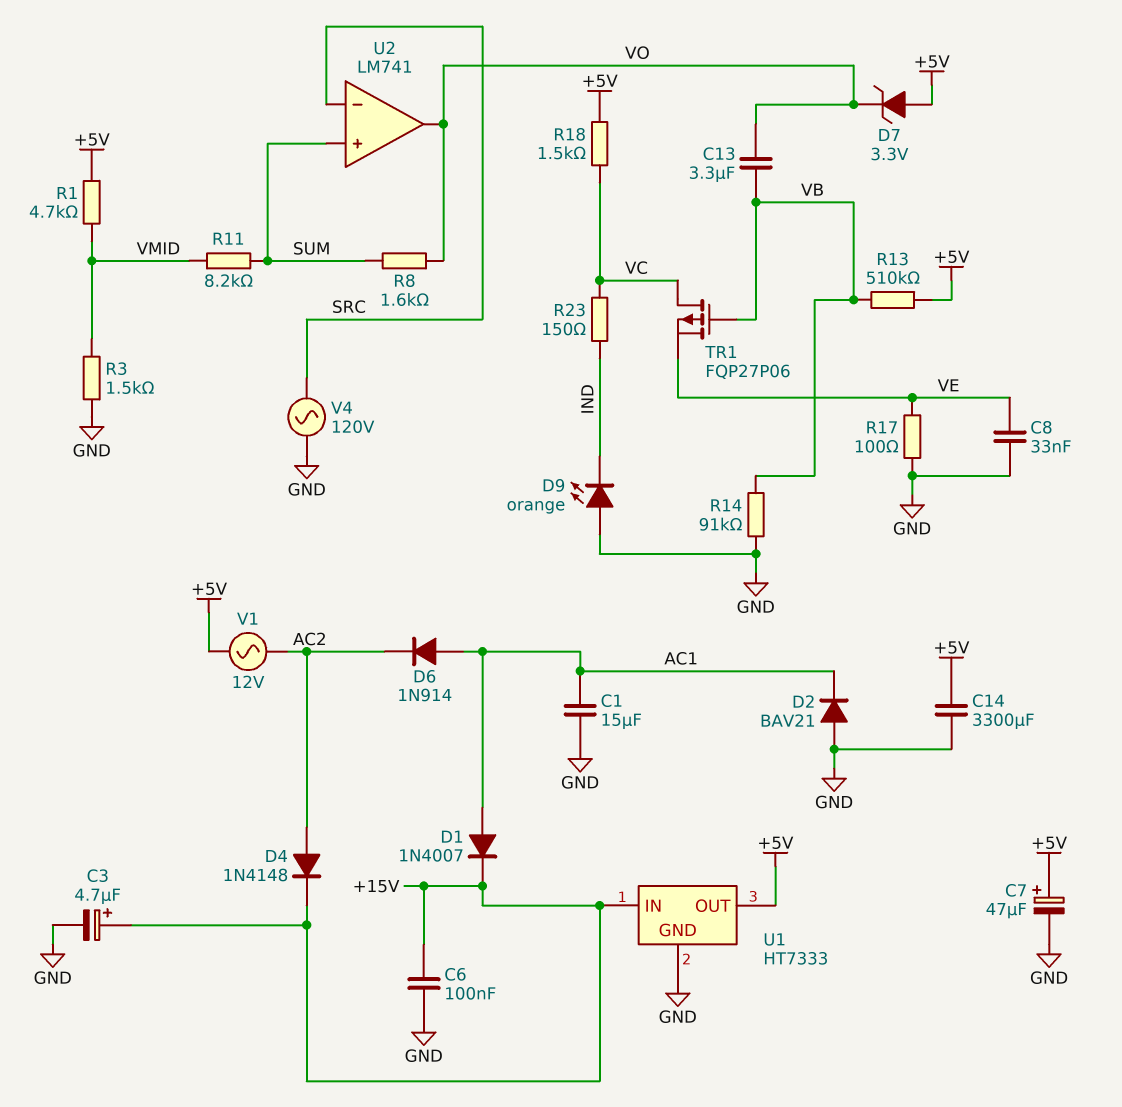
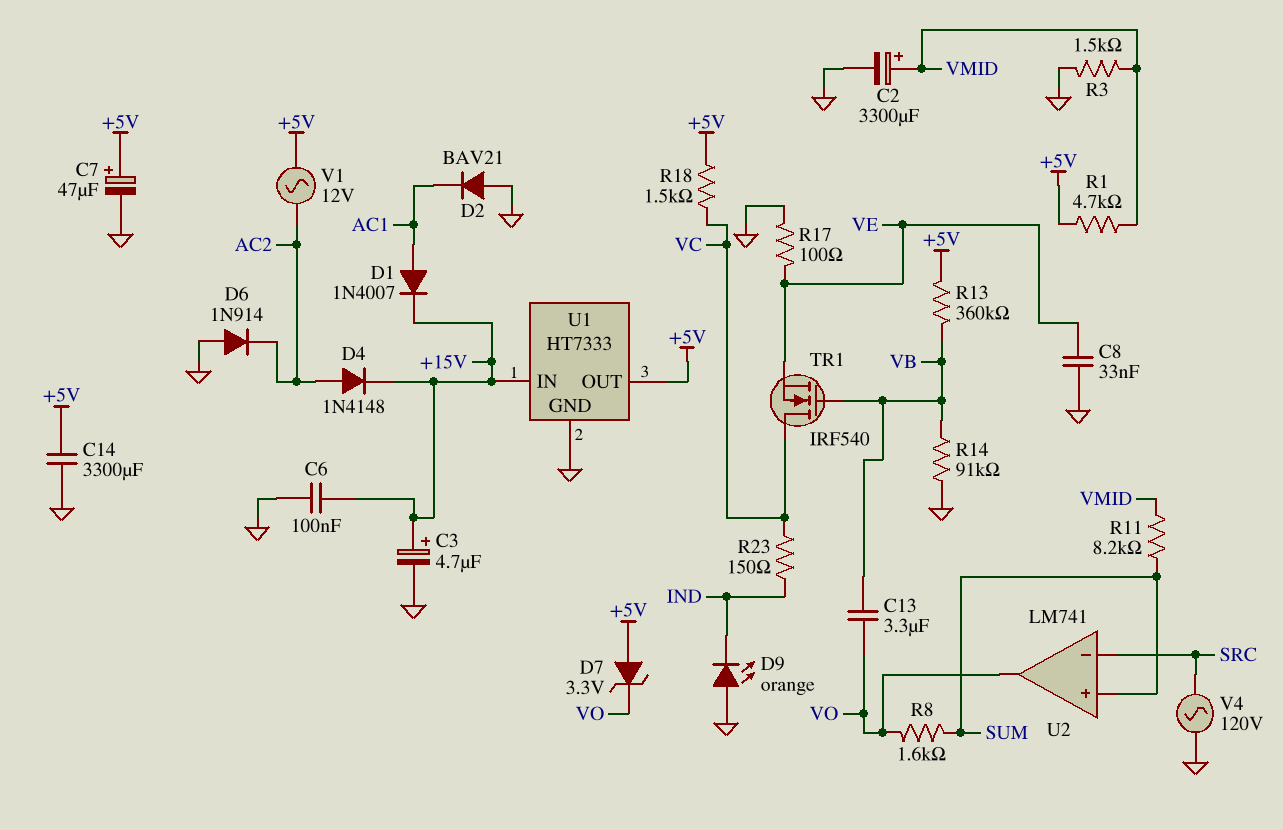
C1: 15uF (AC1, GND) -> none
C2: none -> 3300uF (plus VMID, minus GND)
D6: diode 1N914 (A AC1, K AC2) -> diode 1N914 (A GND, K AC2)
R13: 510k (+5V, VB) -> 360k (+5V, VB)
TR1: PMOS FQP27P06 (G VB, D VC, S VE) -> NMOS IRF540 (G VB, D VC, S VE)

